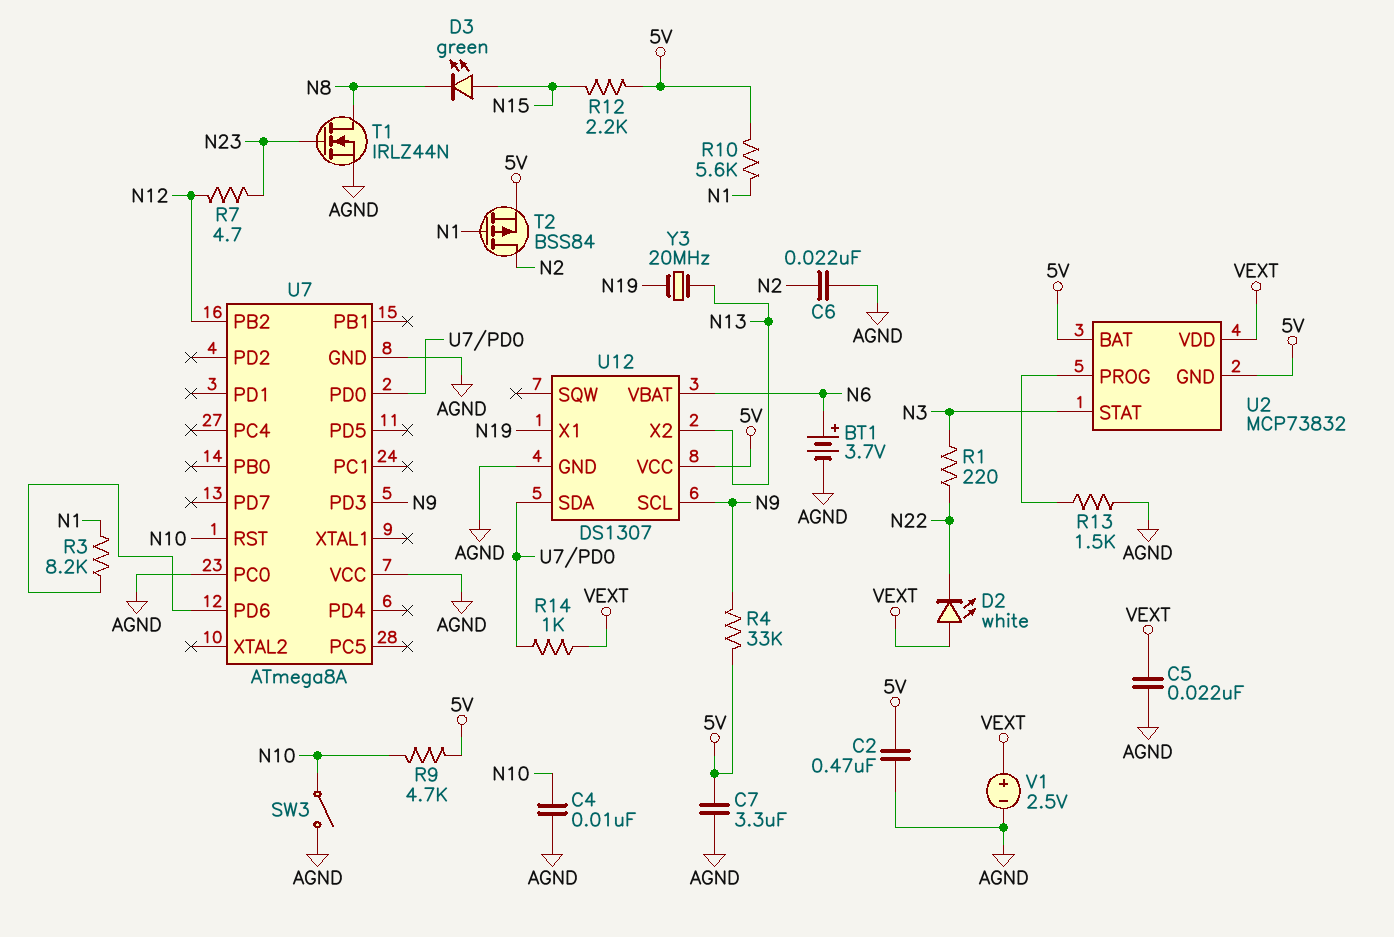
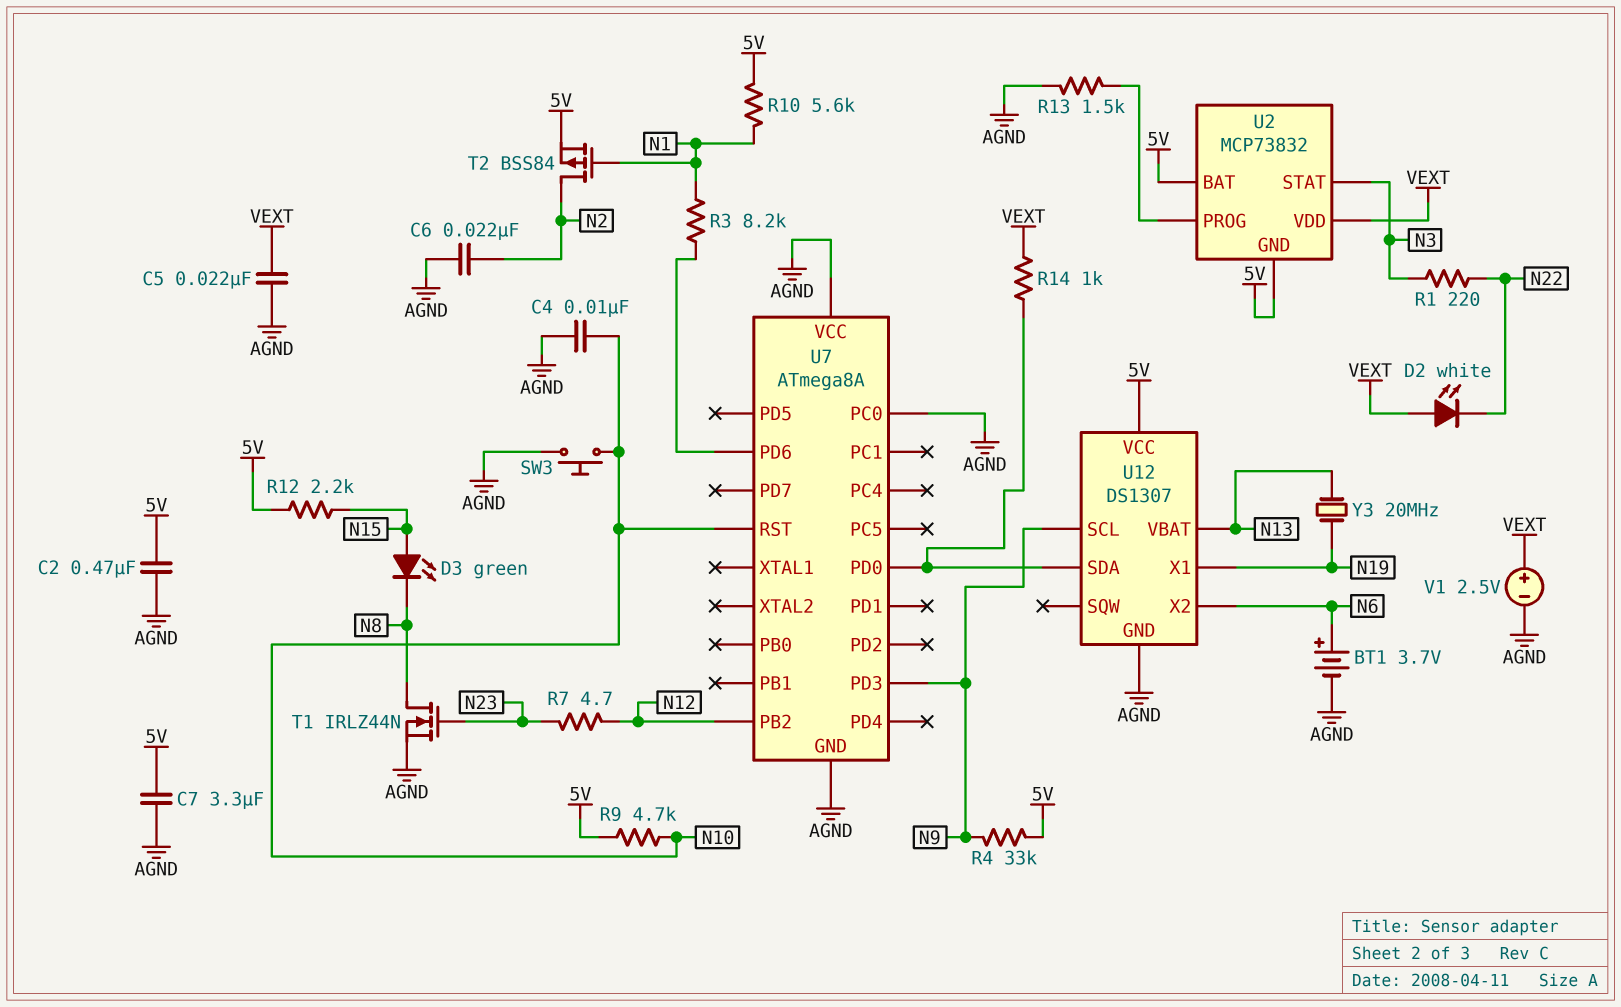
SW3: switch (AGND, N10) -> button (AGND, N10)
U12 pin VBAT: N6 -> N13
U12 pin X2: N13 -> N6

